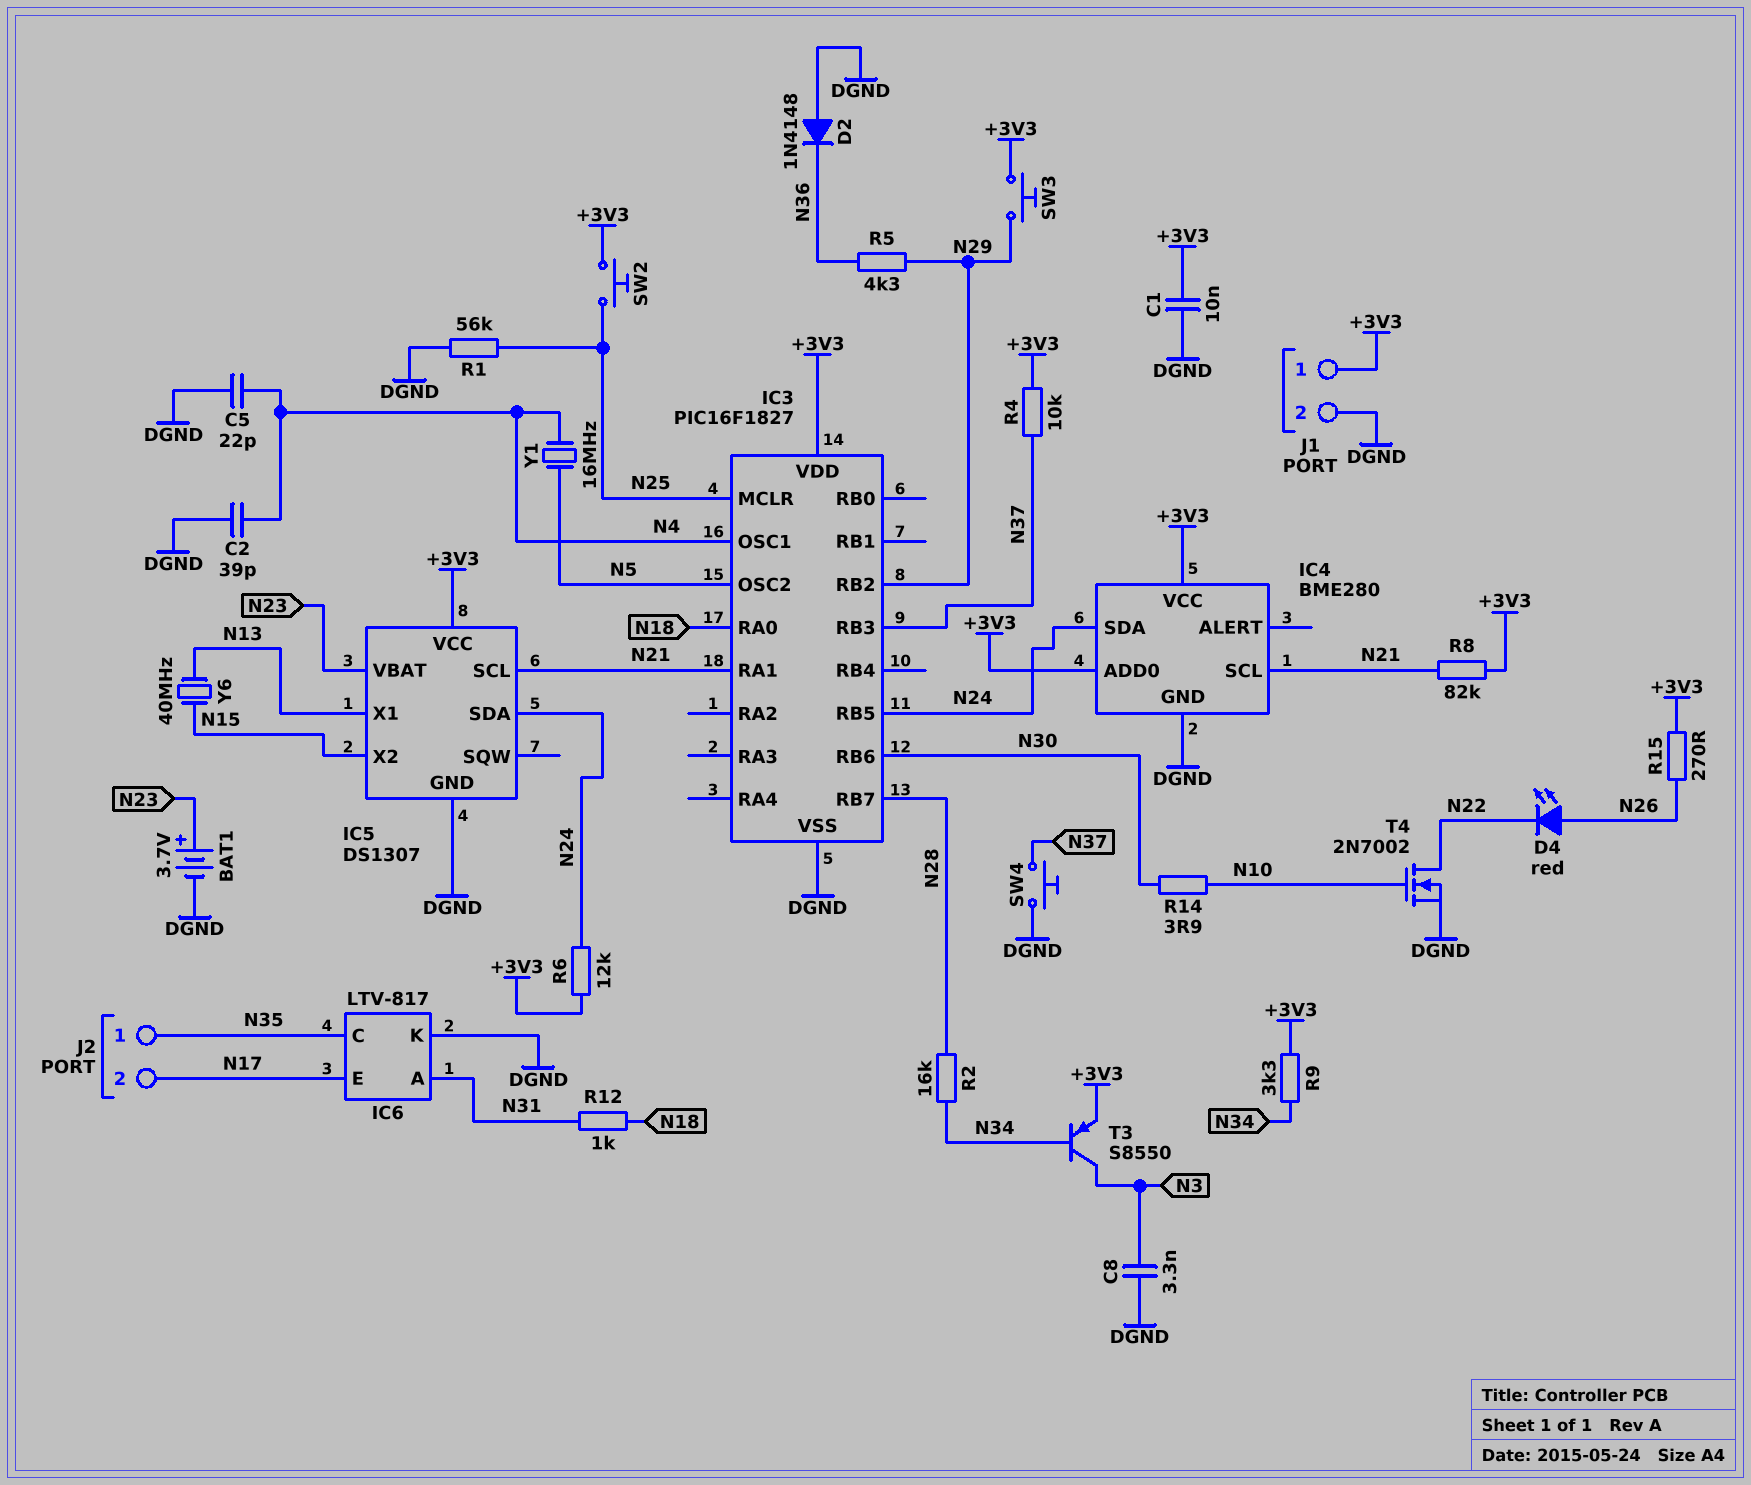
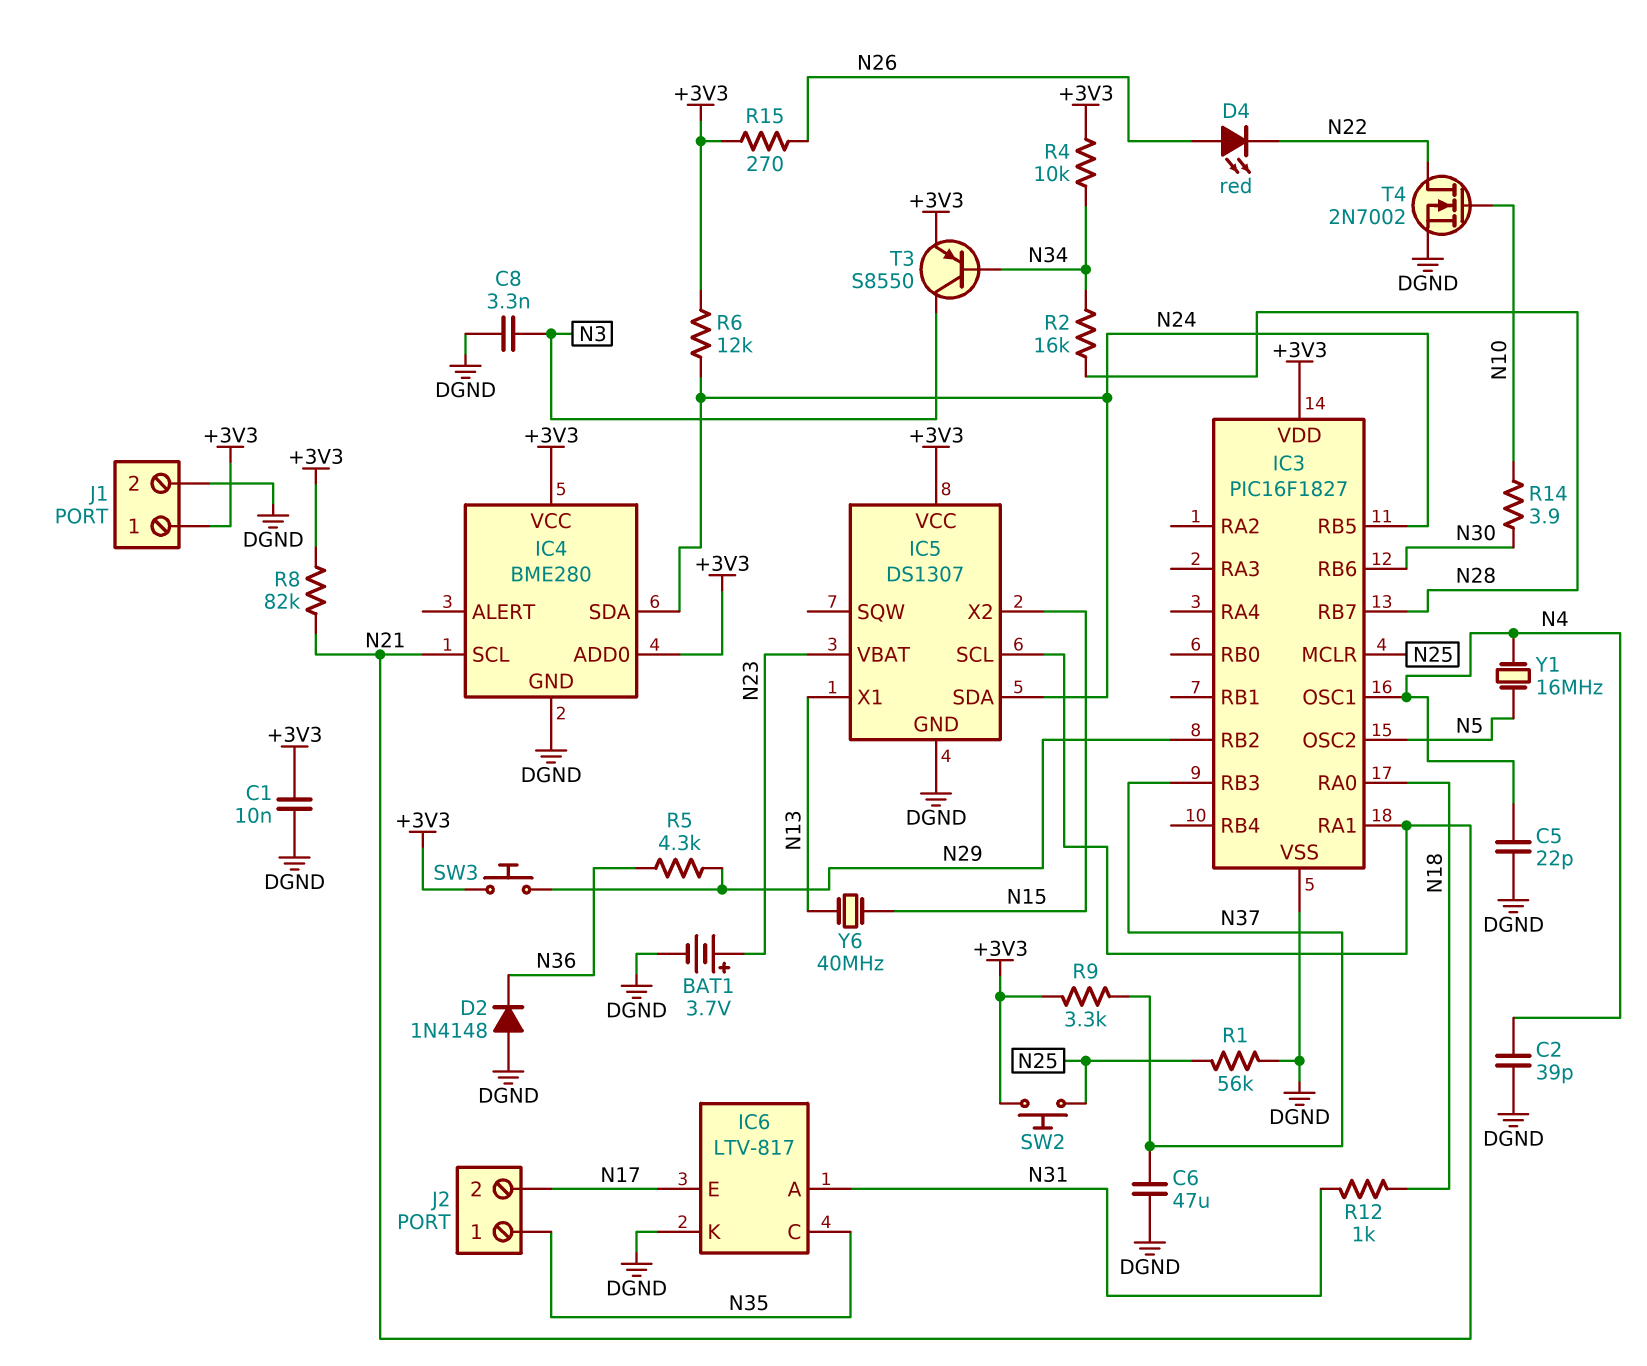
C6: none -> 47uF (DGND, N37)
R4: 10k (+3V3, N37) -> 10k (+3V3, N34)
R9: 3.3k (+3V3, N34) -> 3.3k (+3V3, N37)
SW4: button (DGND, N37) -> none

